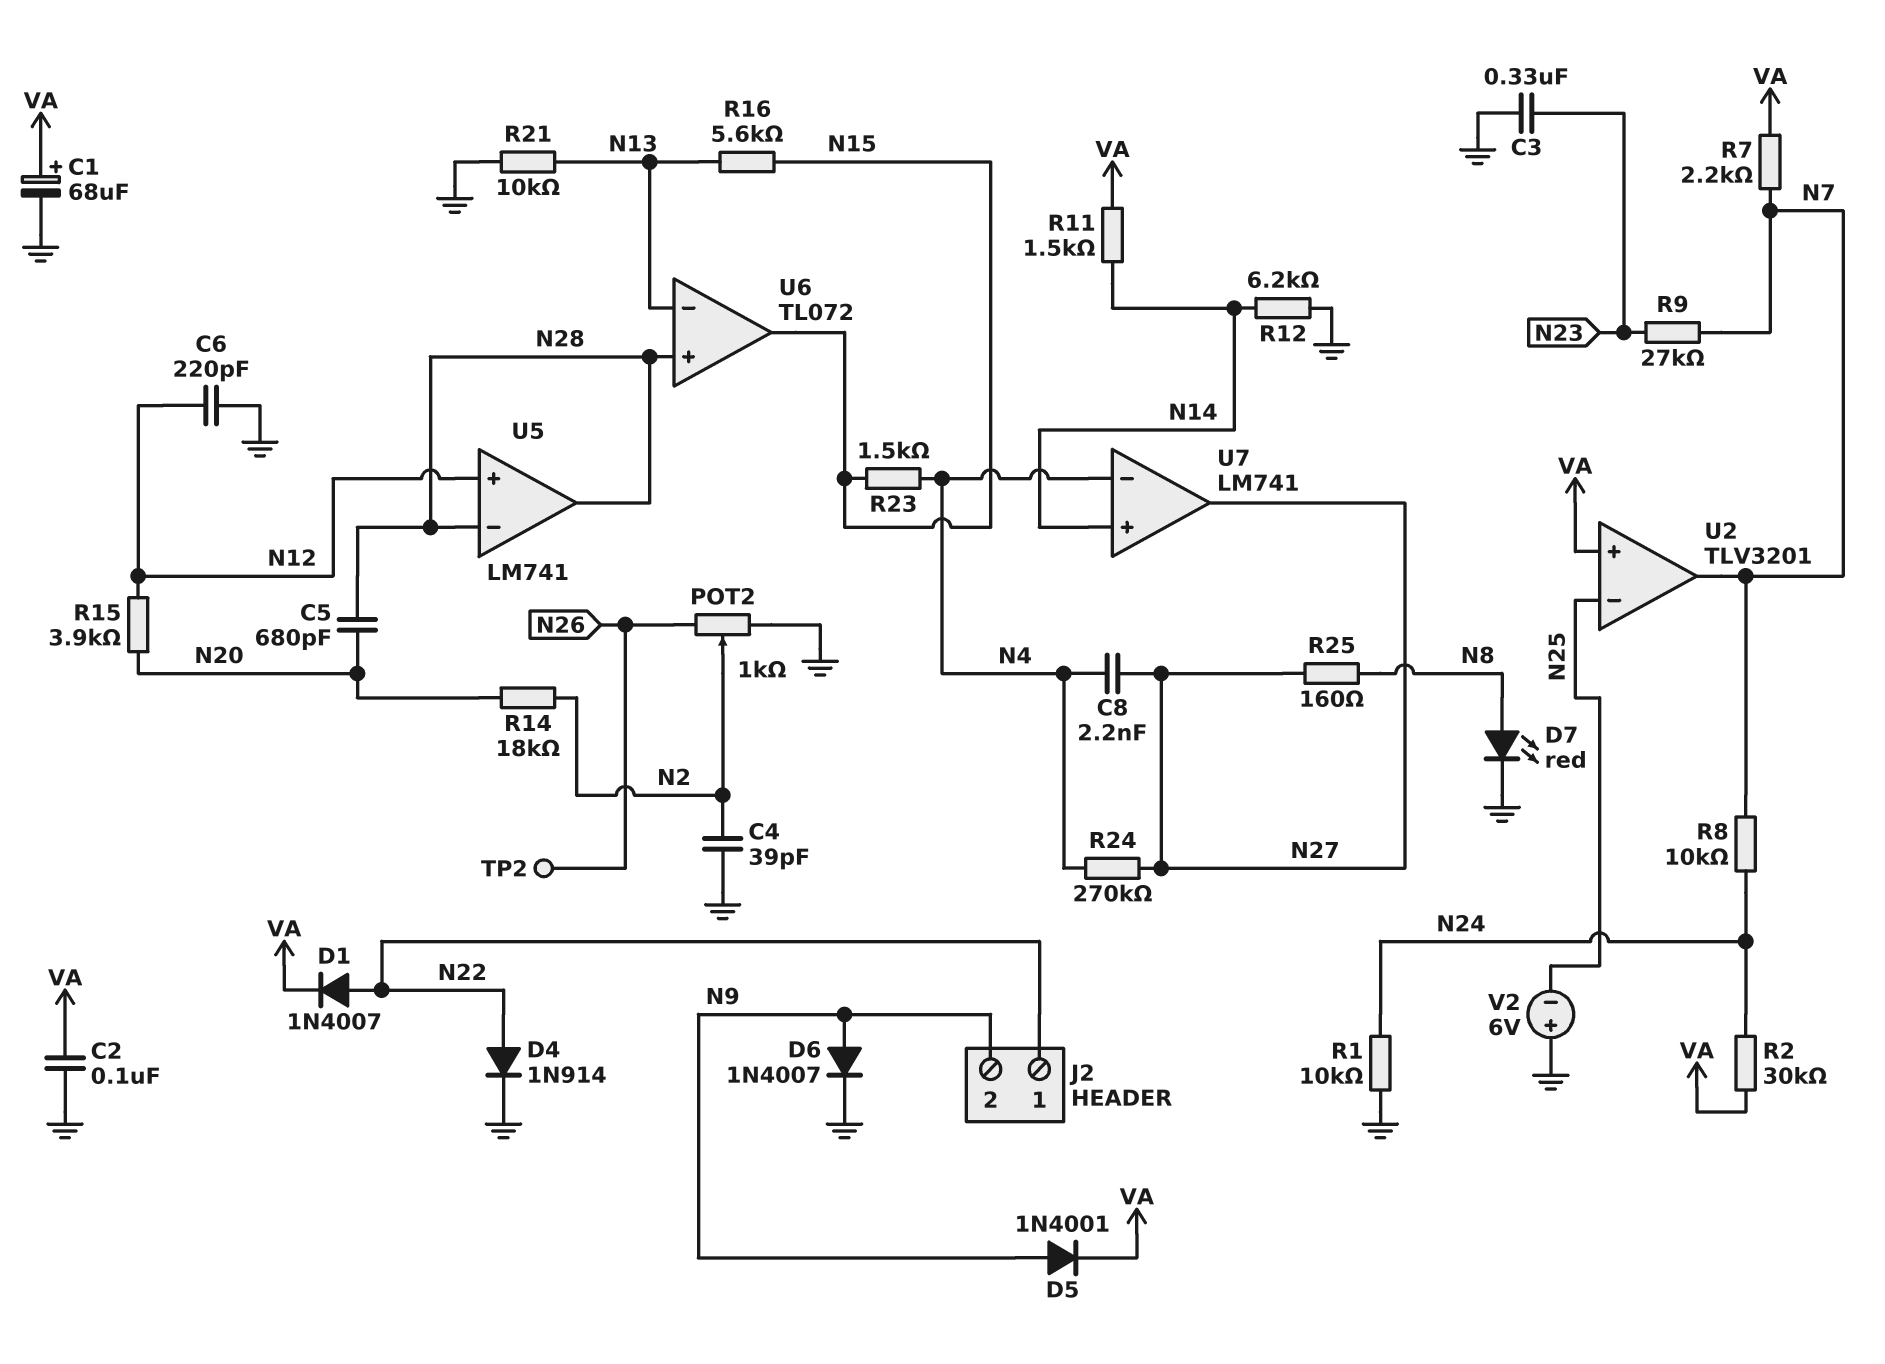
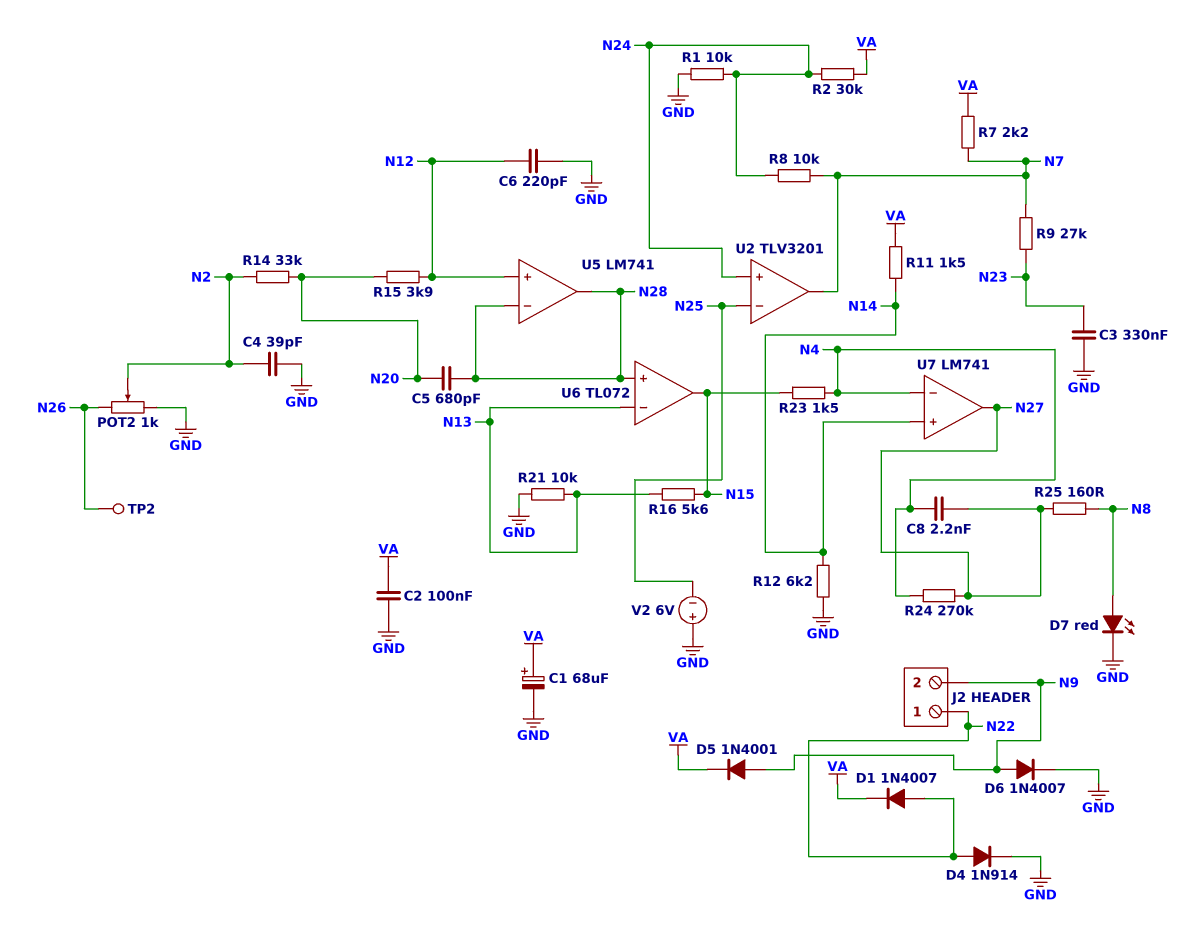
R14: 18k (N2, N20) -> 33k (N2, N20)
U2 pin in+: VA -> N24

